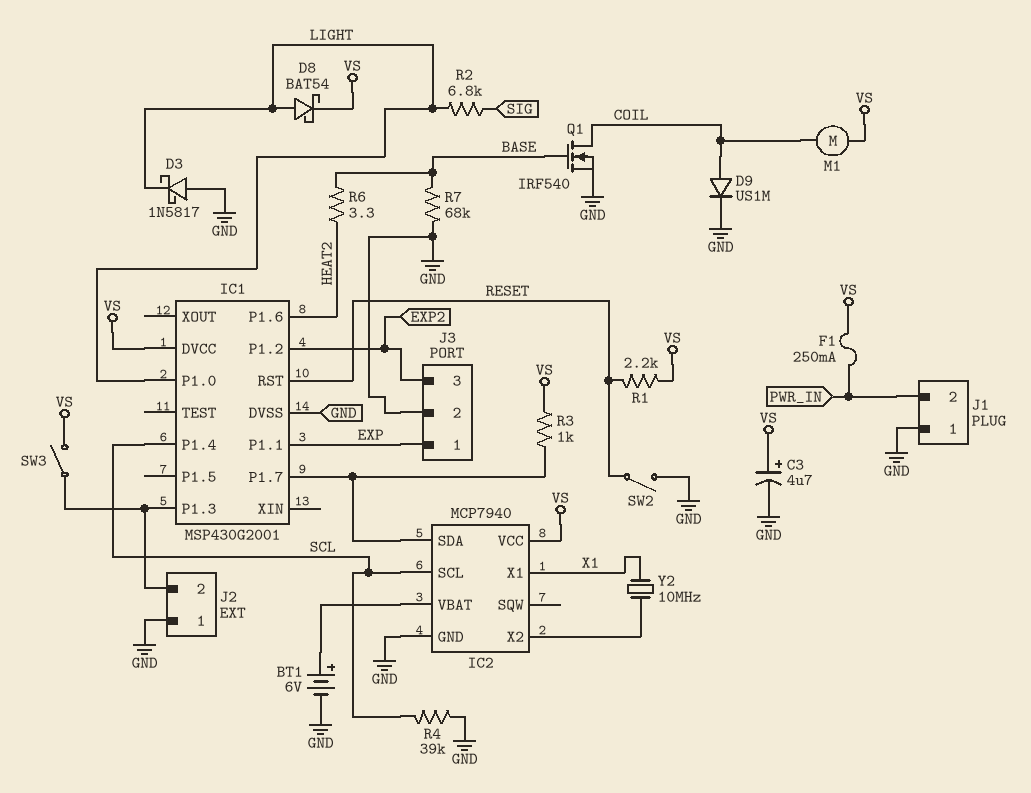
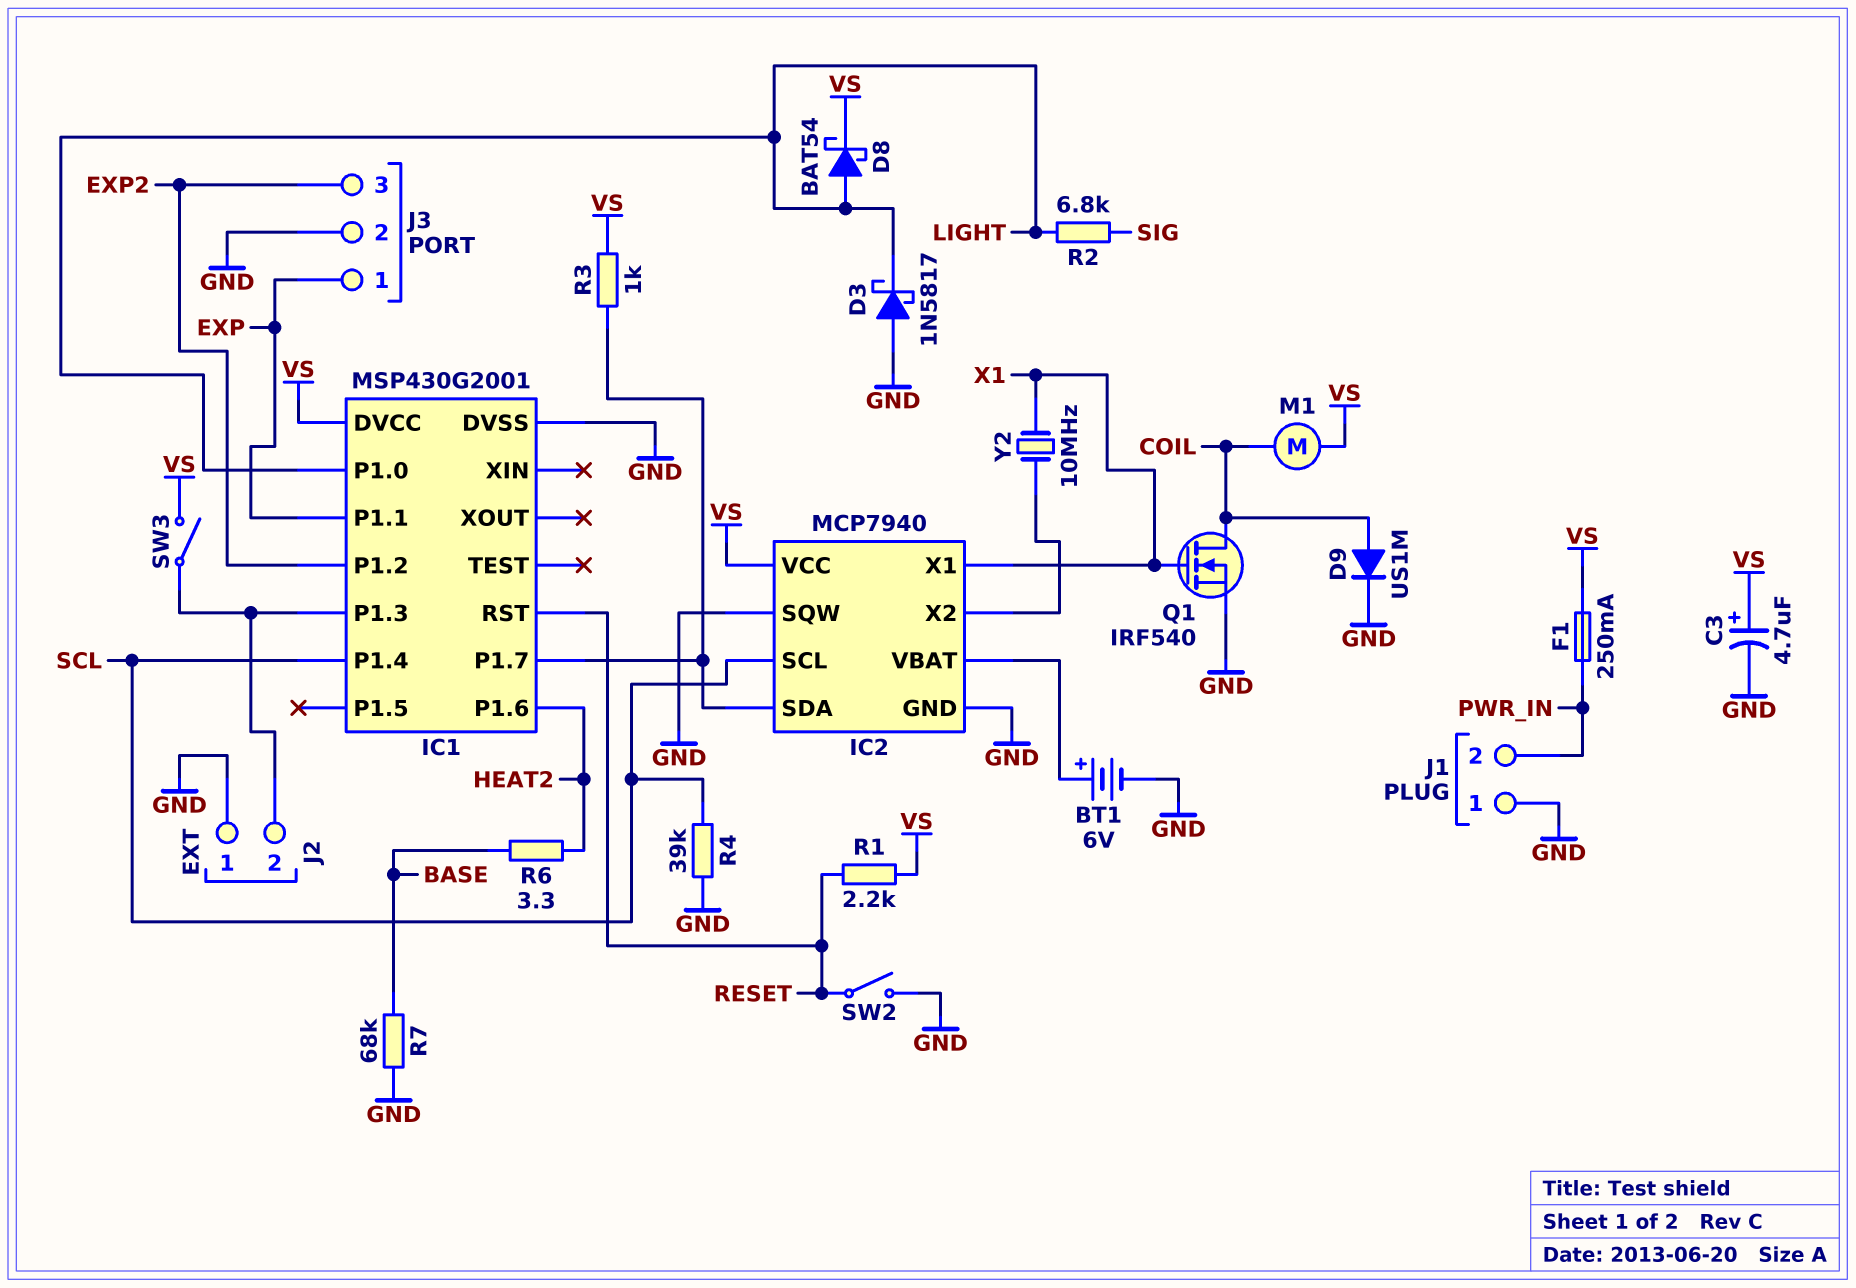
IC2 pin SQW: none -> GND
Q1: NMOS IRF540 (G BASE, D COIL, S GND) -> NMOS IRF540 (G X1, D COIL, S GND)

